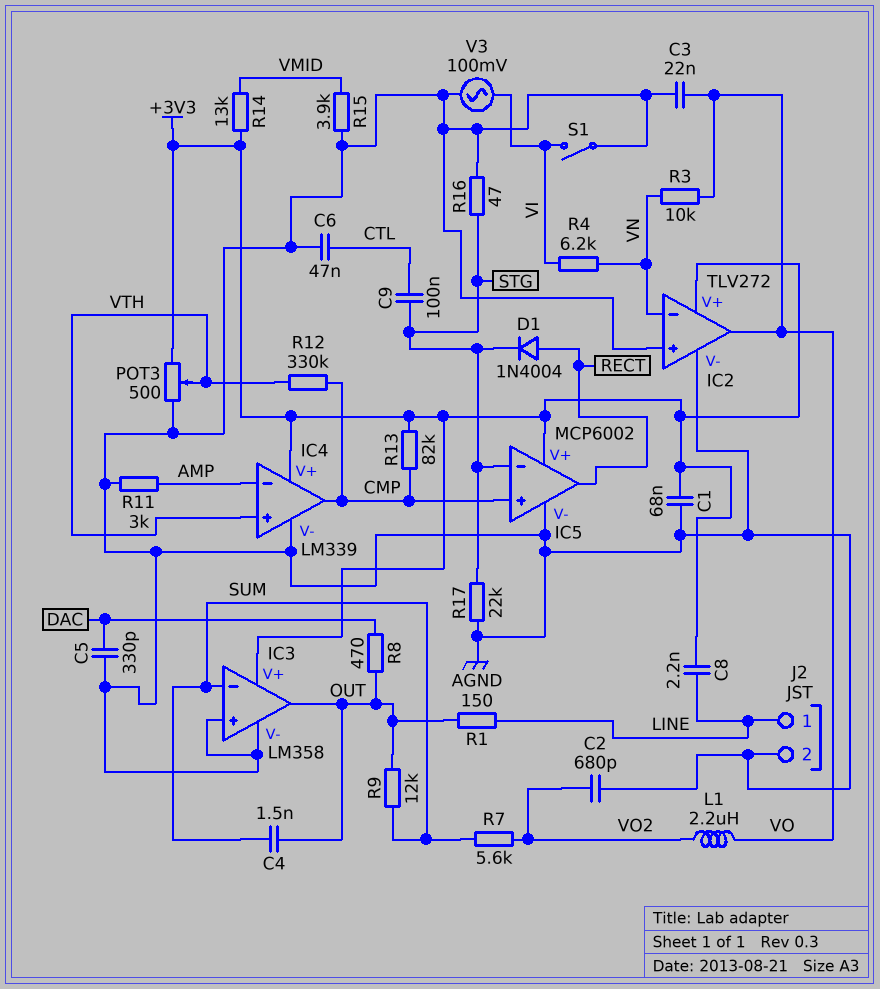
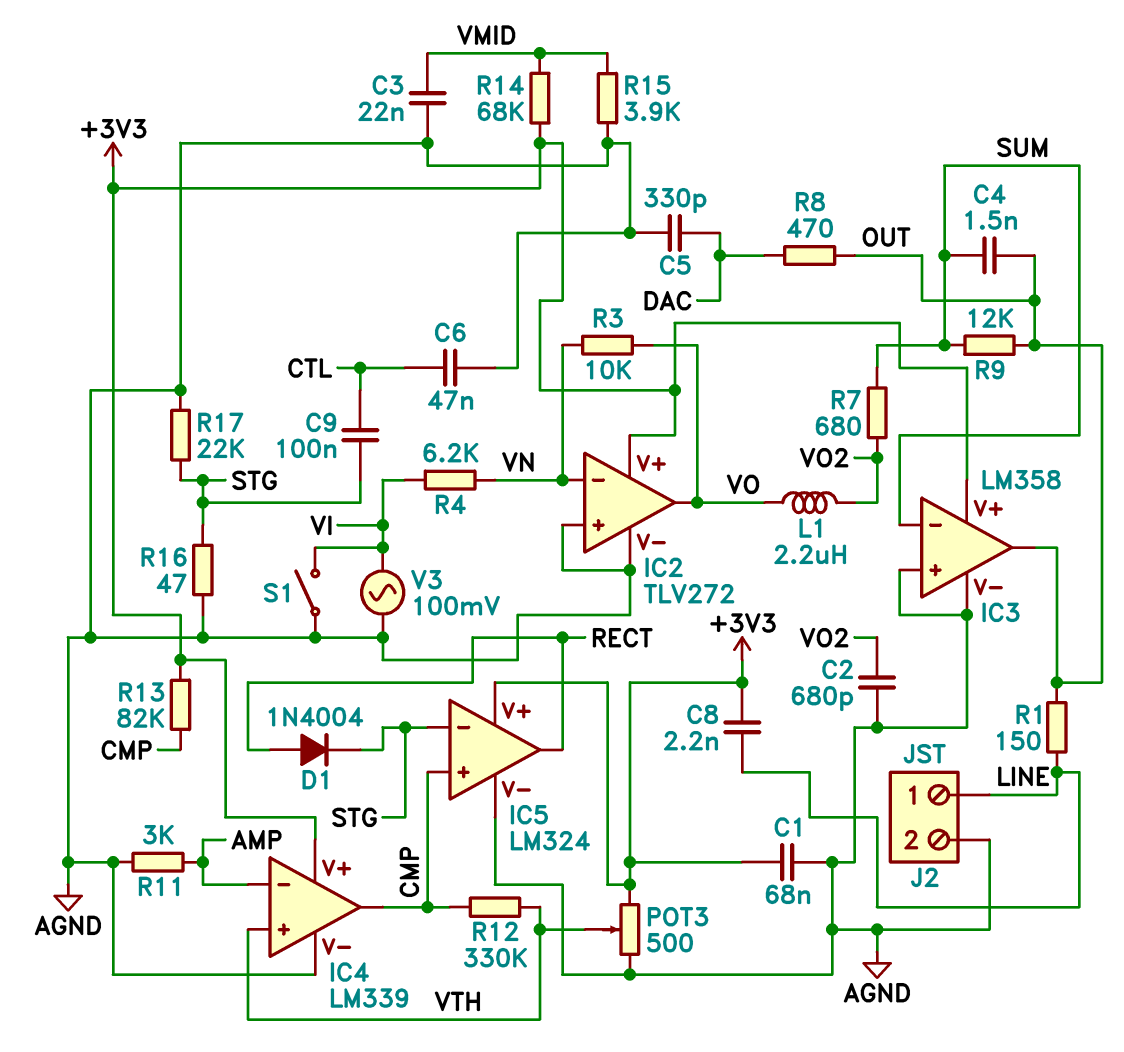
C3: 22nF (AGND, VO) -> 22nF (AGND, VMID)
IC5: MCP6002 -> LM324
R7: 5.6k (SUM, VO2) -> 680 (SUM, VO2)
R14: 13k (+3V3, VMID) -> 68k (+3V3, VMID)

